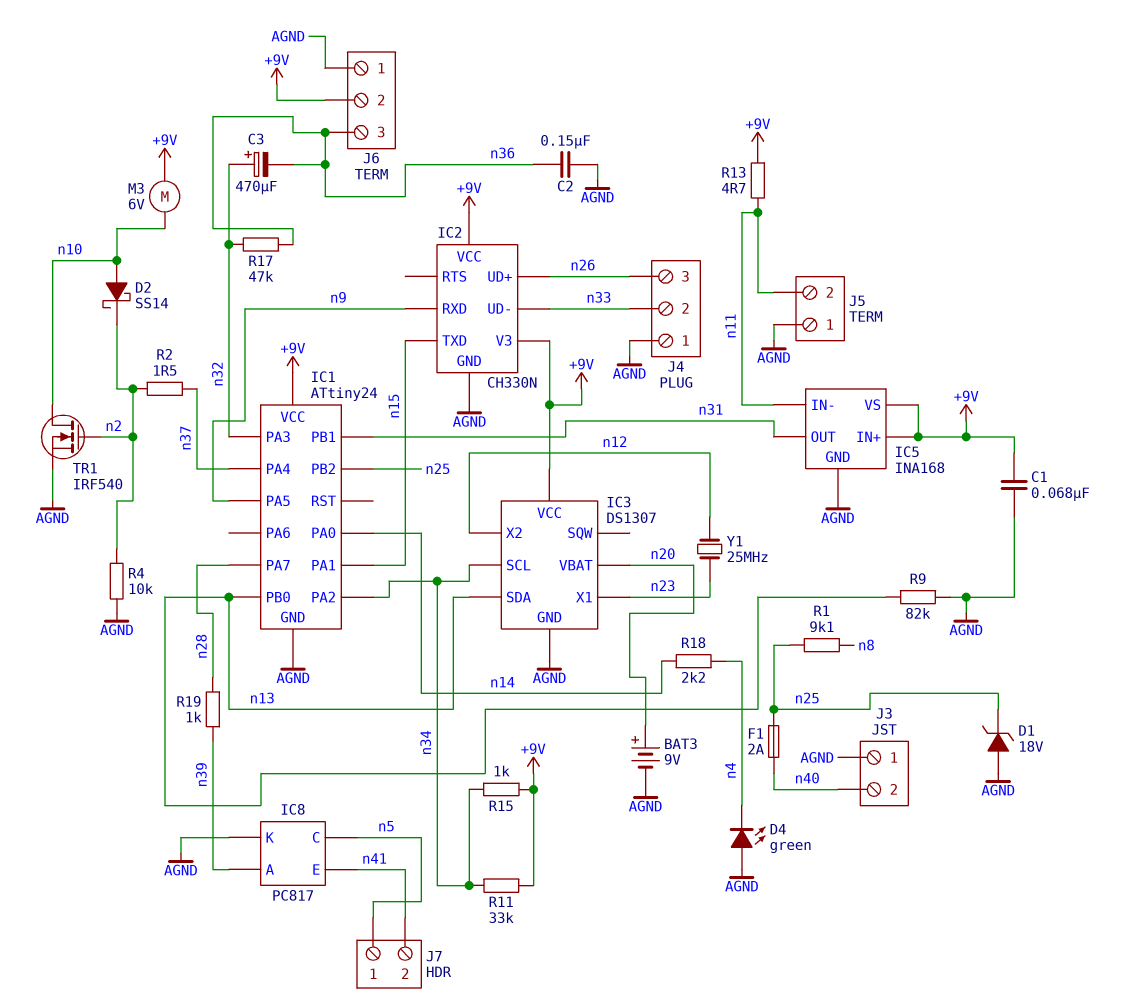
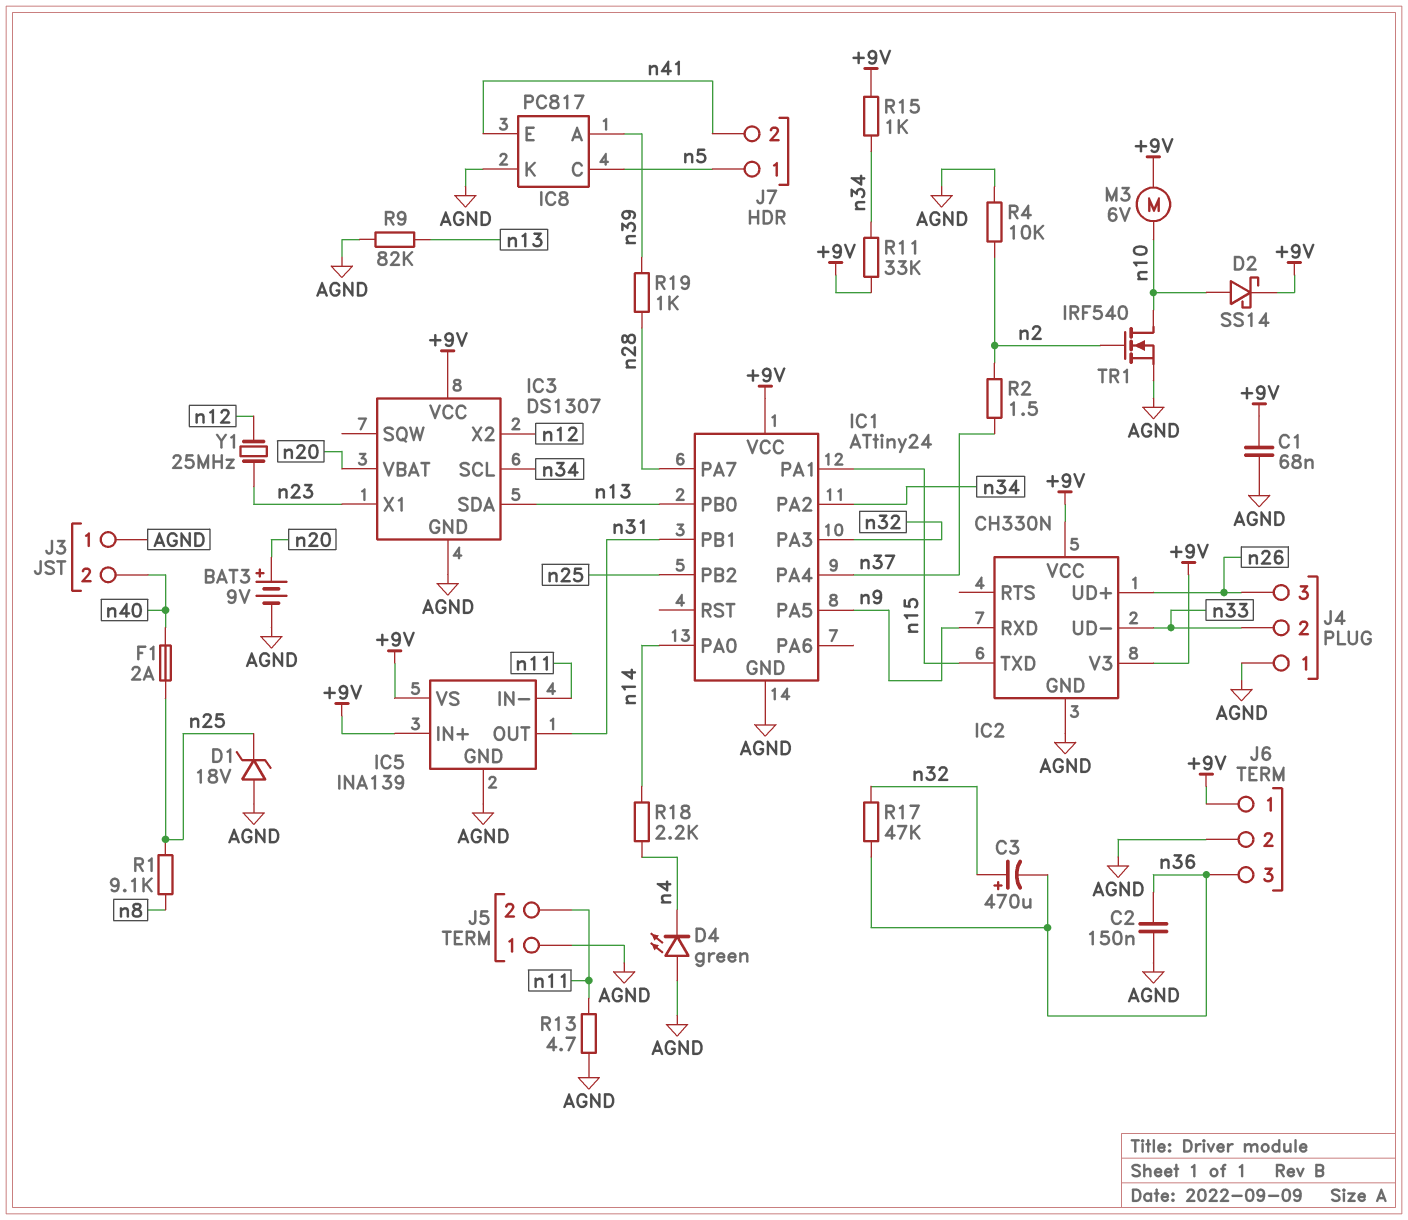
D2: schottky SS14 (A n10, K n2) -> schottky SS14 (A n10, K +9V)
IC5: INA168 -> INA139
J6 pin 1: AGND -> +9V
J6 pin 2: +9V -> AGND
R13: 4.7 (+9V, n11) -> 4.7 (AGND, n11)

